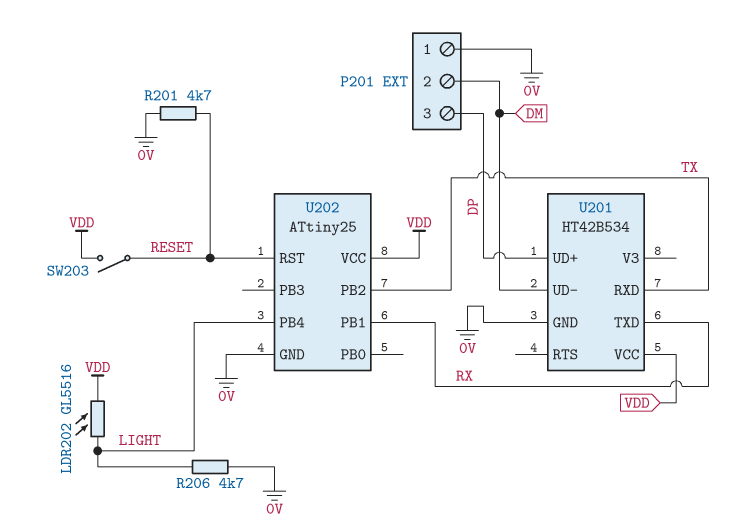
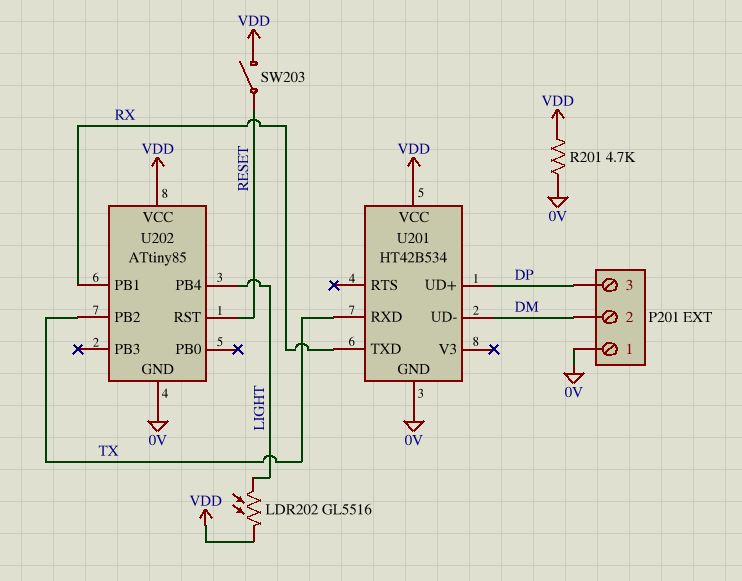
R201: 4.7k (0V, RESET) -> 4.7k (0V, VDD)
R206: 4.7k (0V, LIGHT) -> none
U202: ATtiny25 -> ATtiny85

